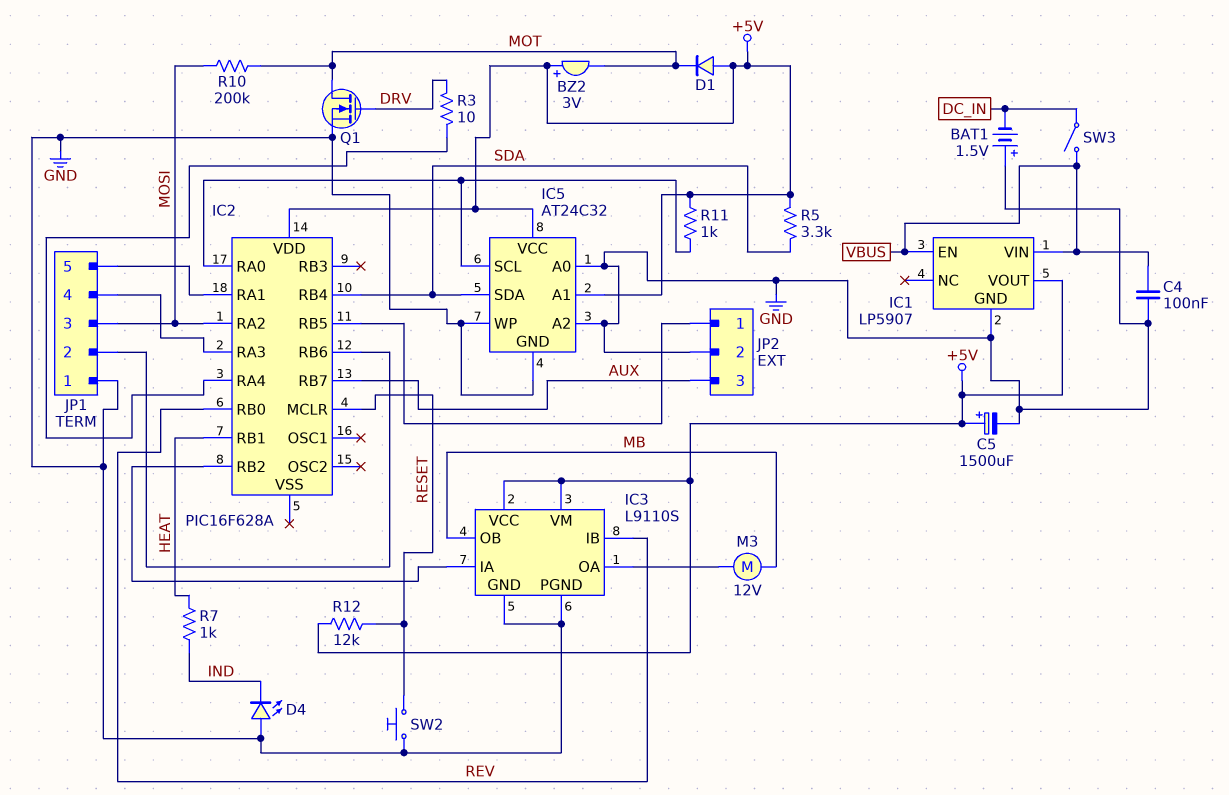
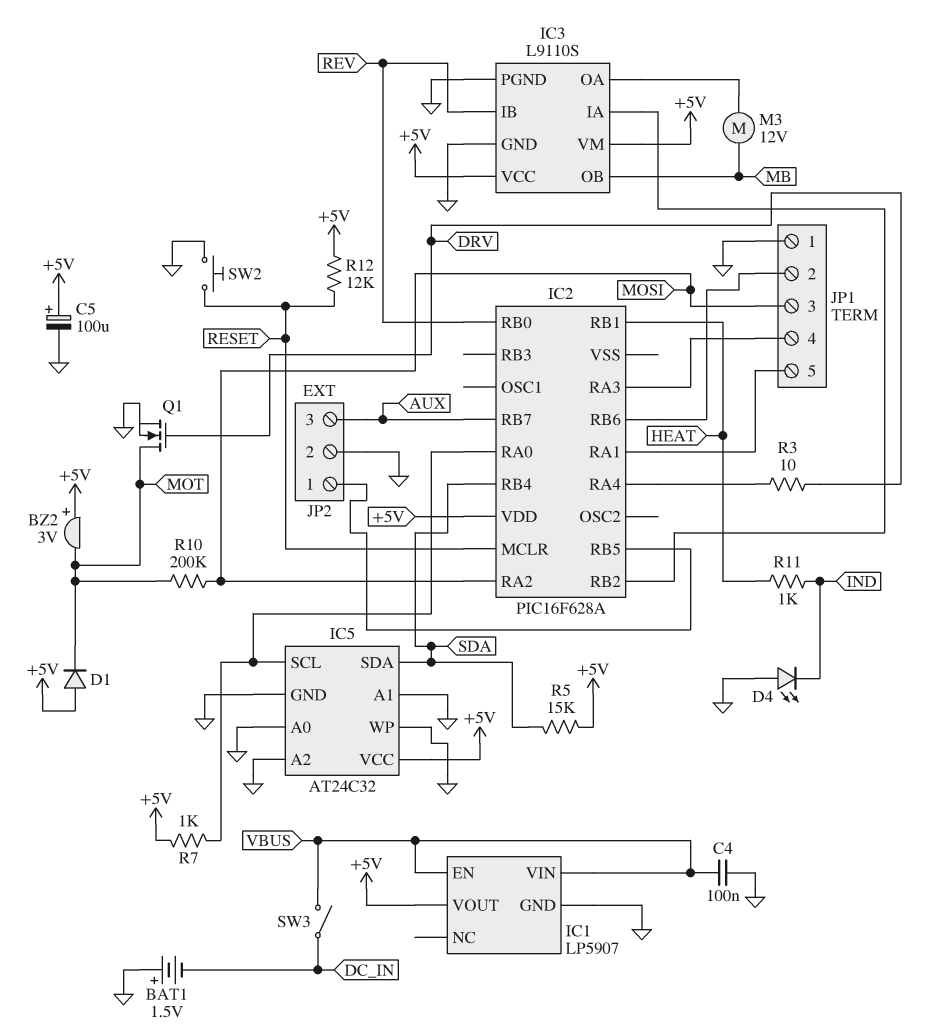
C5: 1500uF (plus +5V, minus GND) -> 100uF (plus +5V, minus GND)
IC5 pin A1: +5V -> GND
R5: 3.3k (+5V, SDA) -> 15k (+5V, SDA)
R7: 1k (HEAT, IND) -> 1k (+5V, IC2/RA0)
R11: 1k (+5V, IC2/RA0) -> 1k (HEAT, IND)

